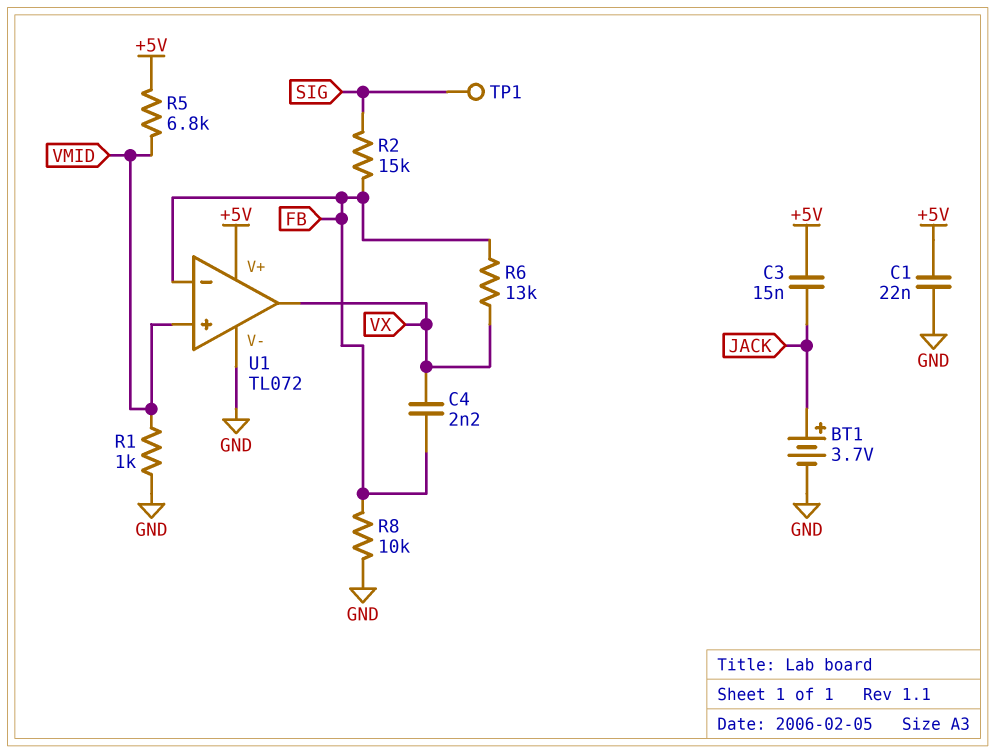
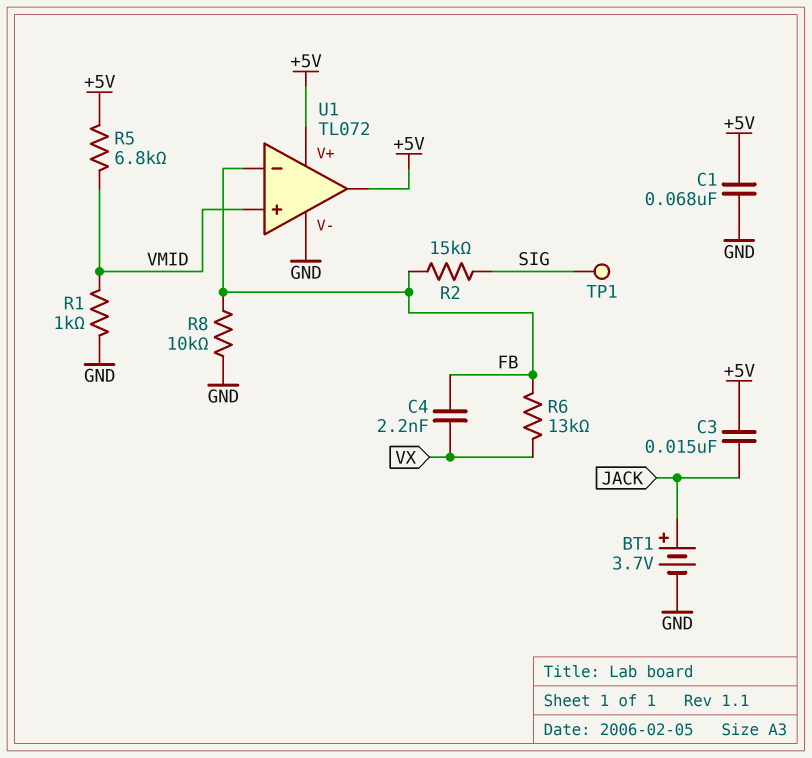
C1: 22nF (+5V, GND) -> 68nF (+5V, GND)
U1 pin out: VX -> +5V

